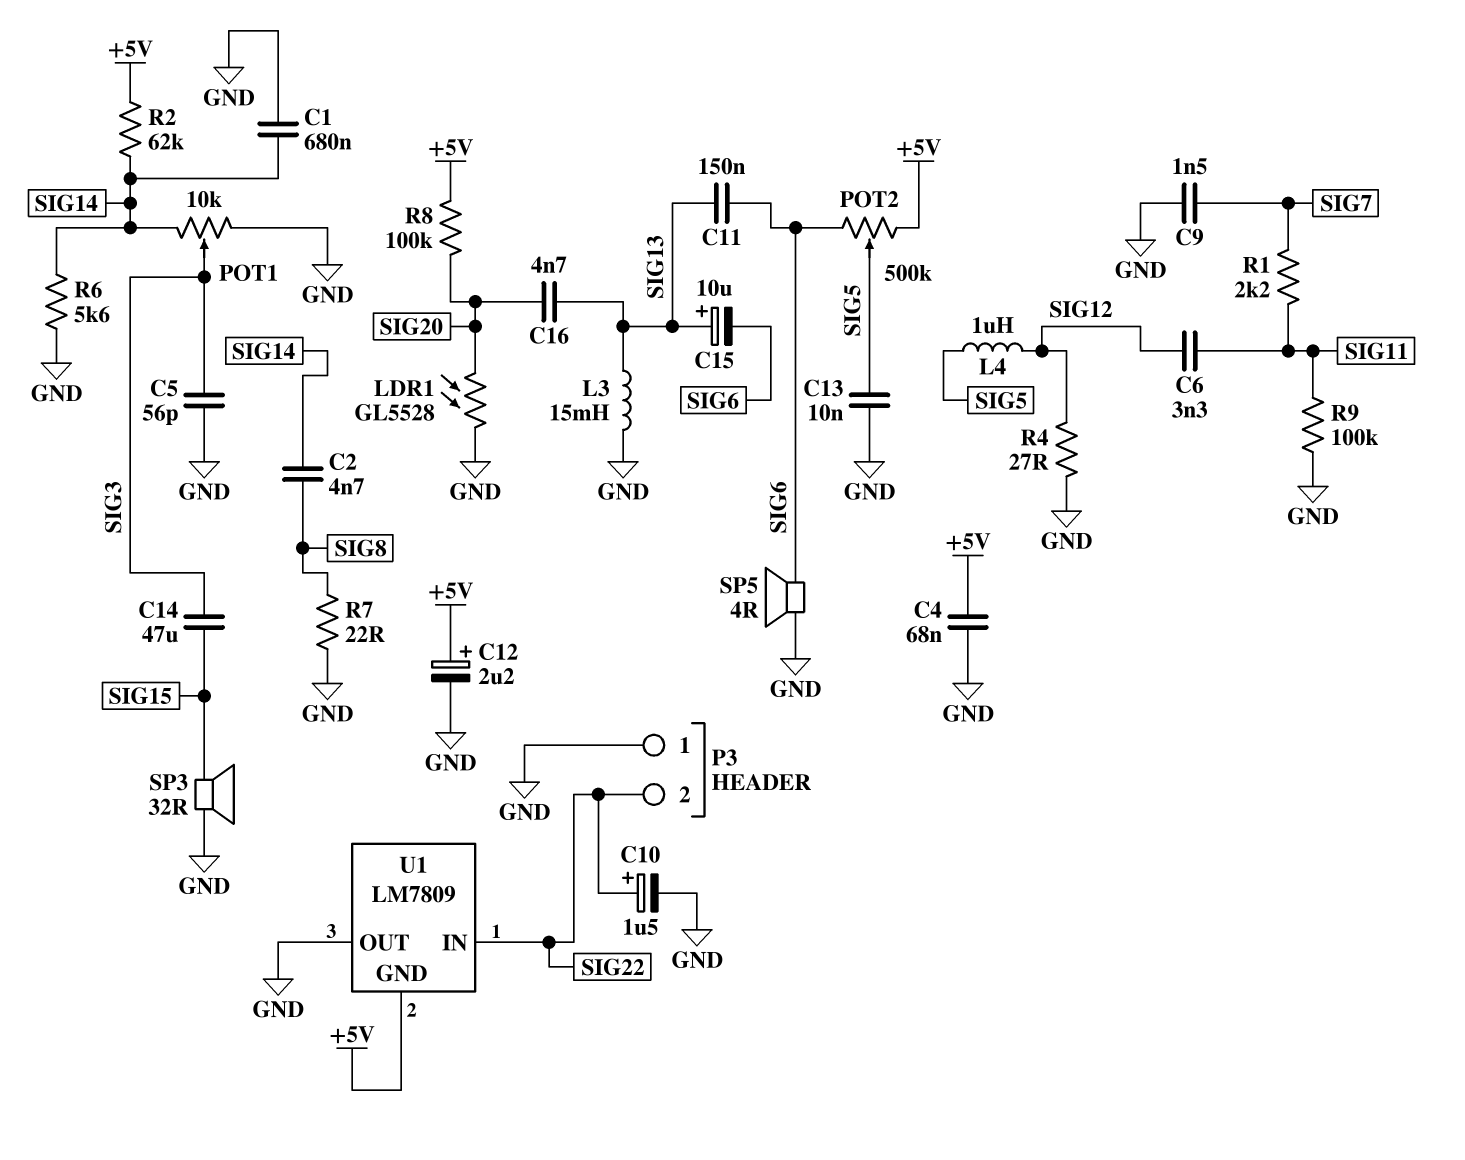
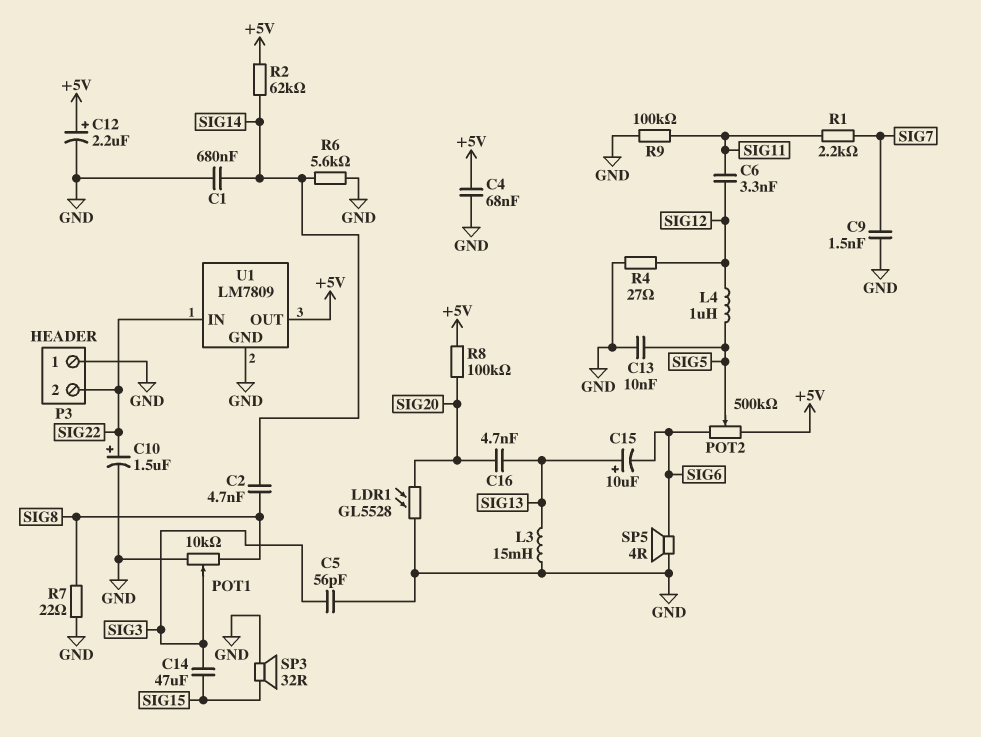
C11: 150nF (SIG6, SIG13) -> none
POT1: 10k (GND, SIG14, wiper SIG3) -> 10k (GND, SIG8, wiper SIG3)
U1 pin GND: +5V -> GND
U1 pin OUT: GND -> +5V

